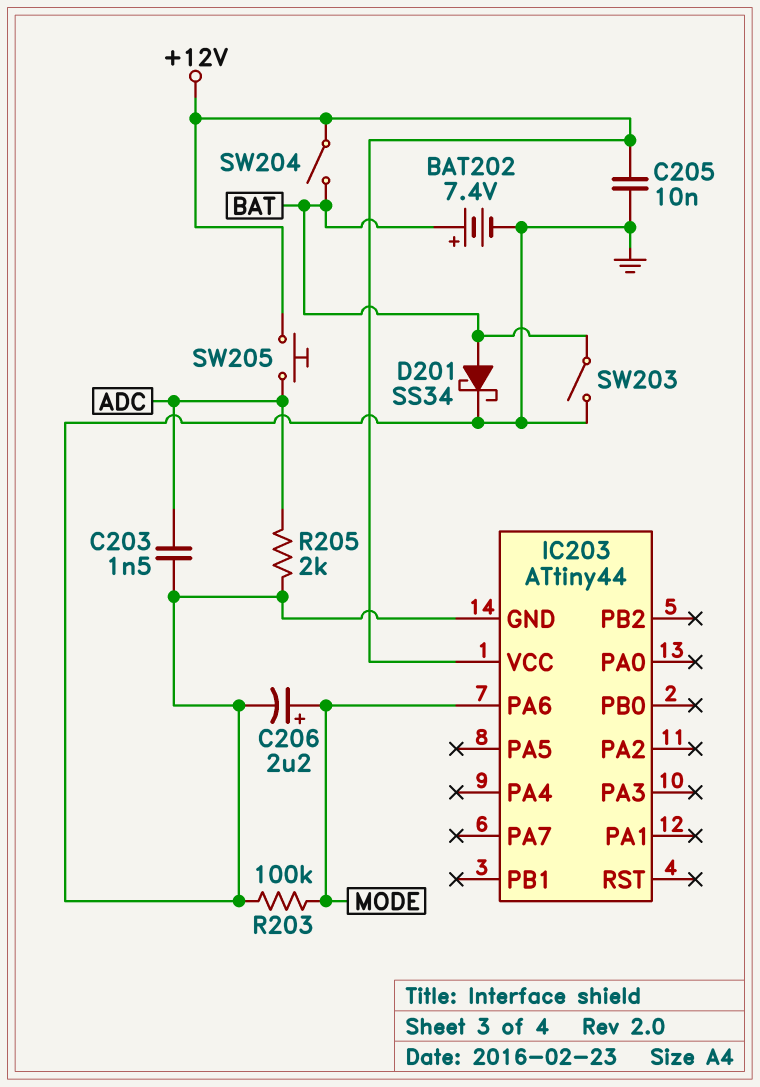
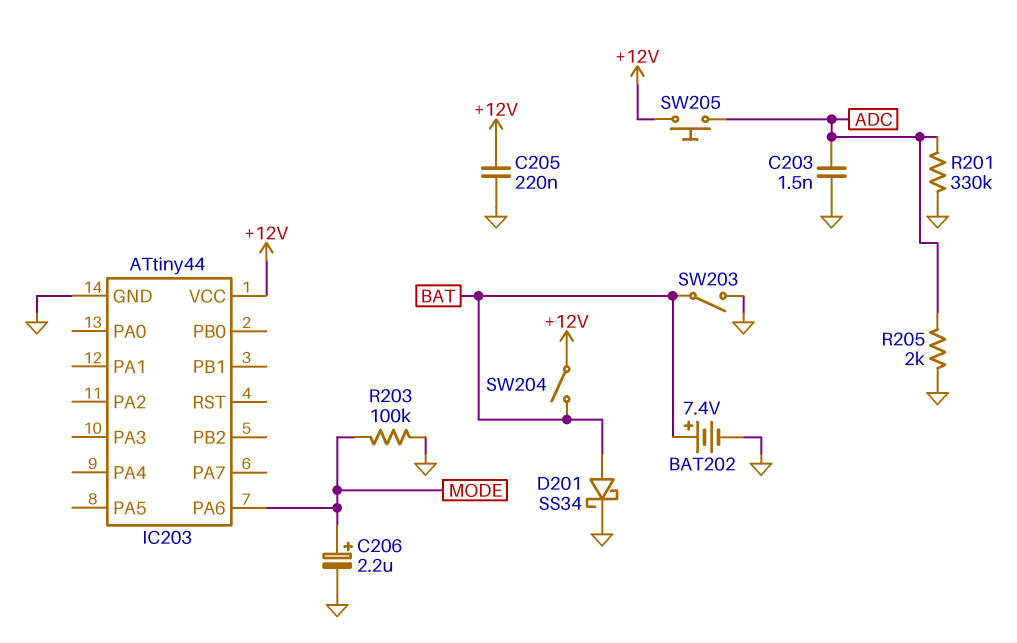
C205: 10nF (+12V, GND) -> 220nF (+12V, GND)
R201: none -> 330k (ADC, GND)

